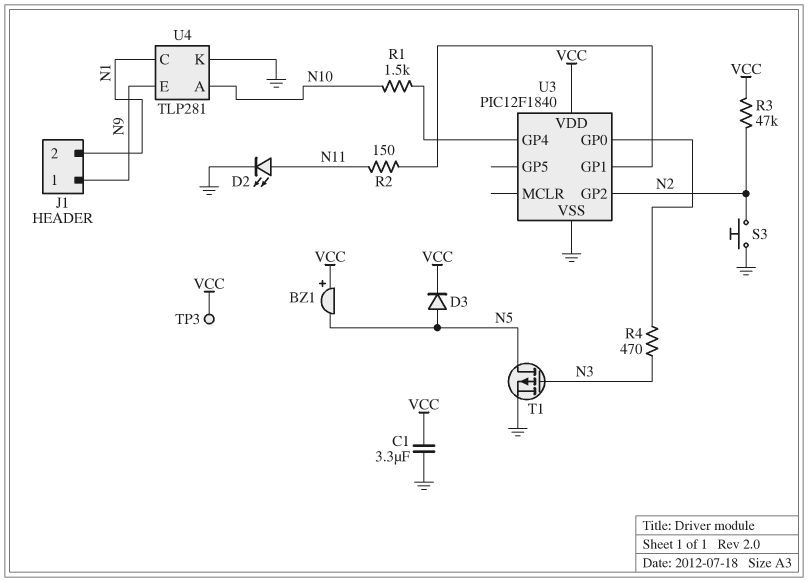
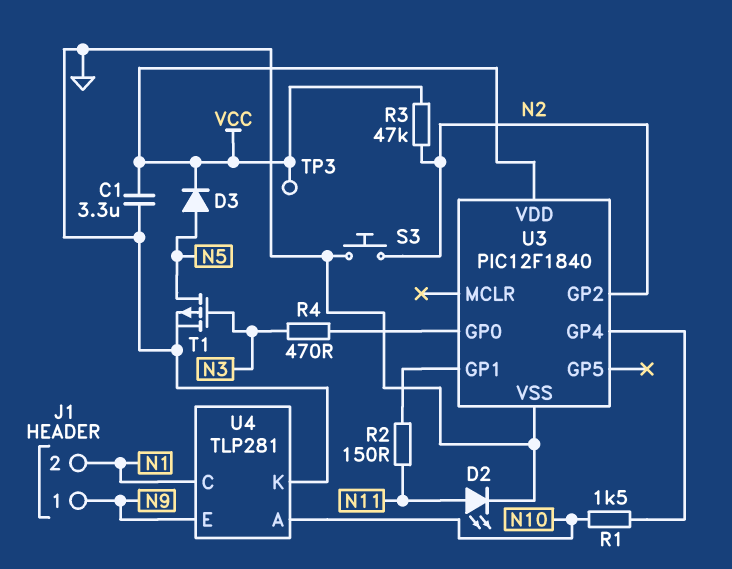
BZ1: buzzer (plus VCC, minus N5) -> none

